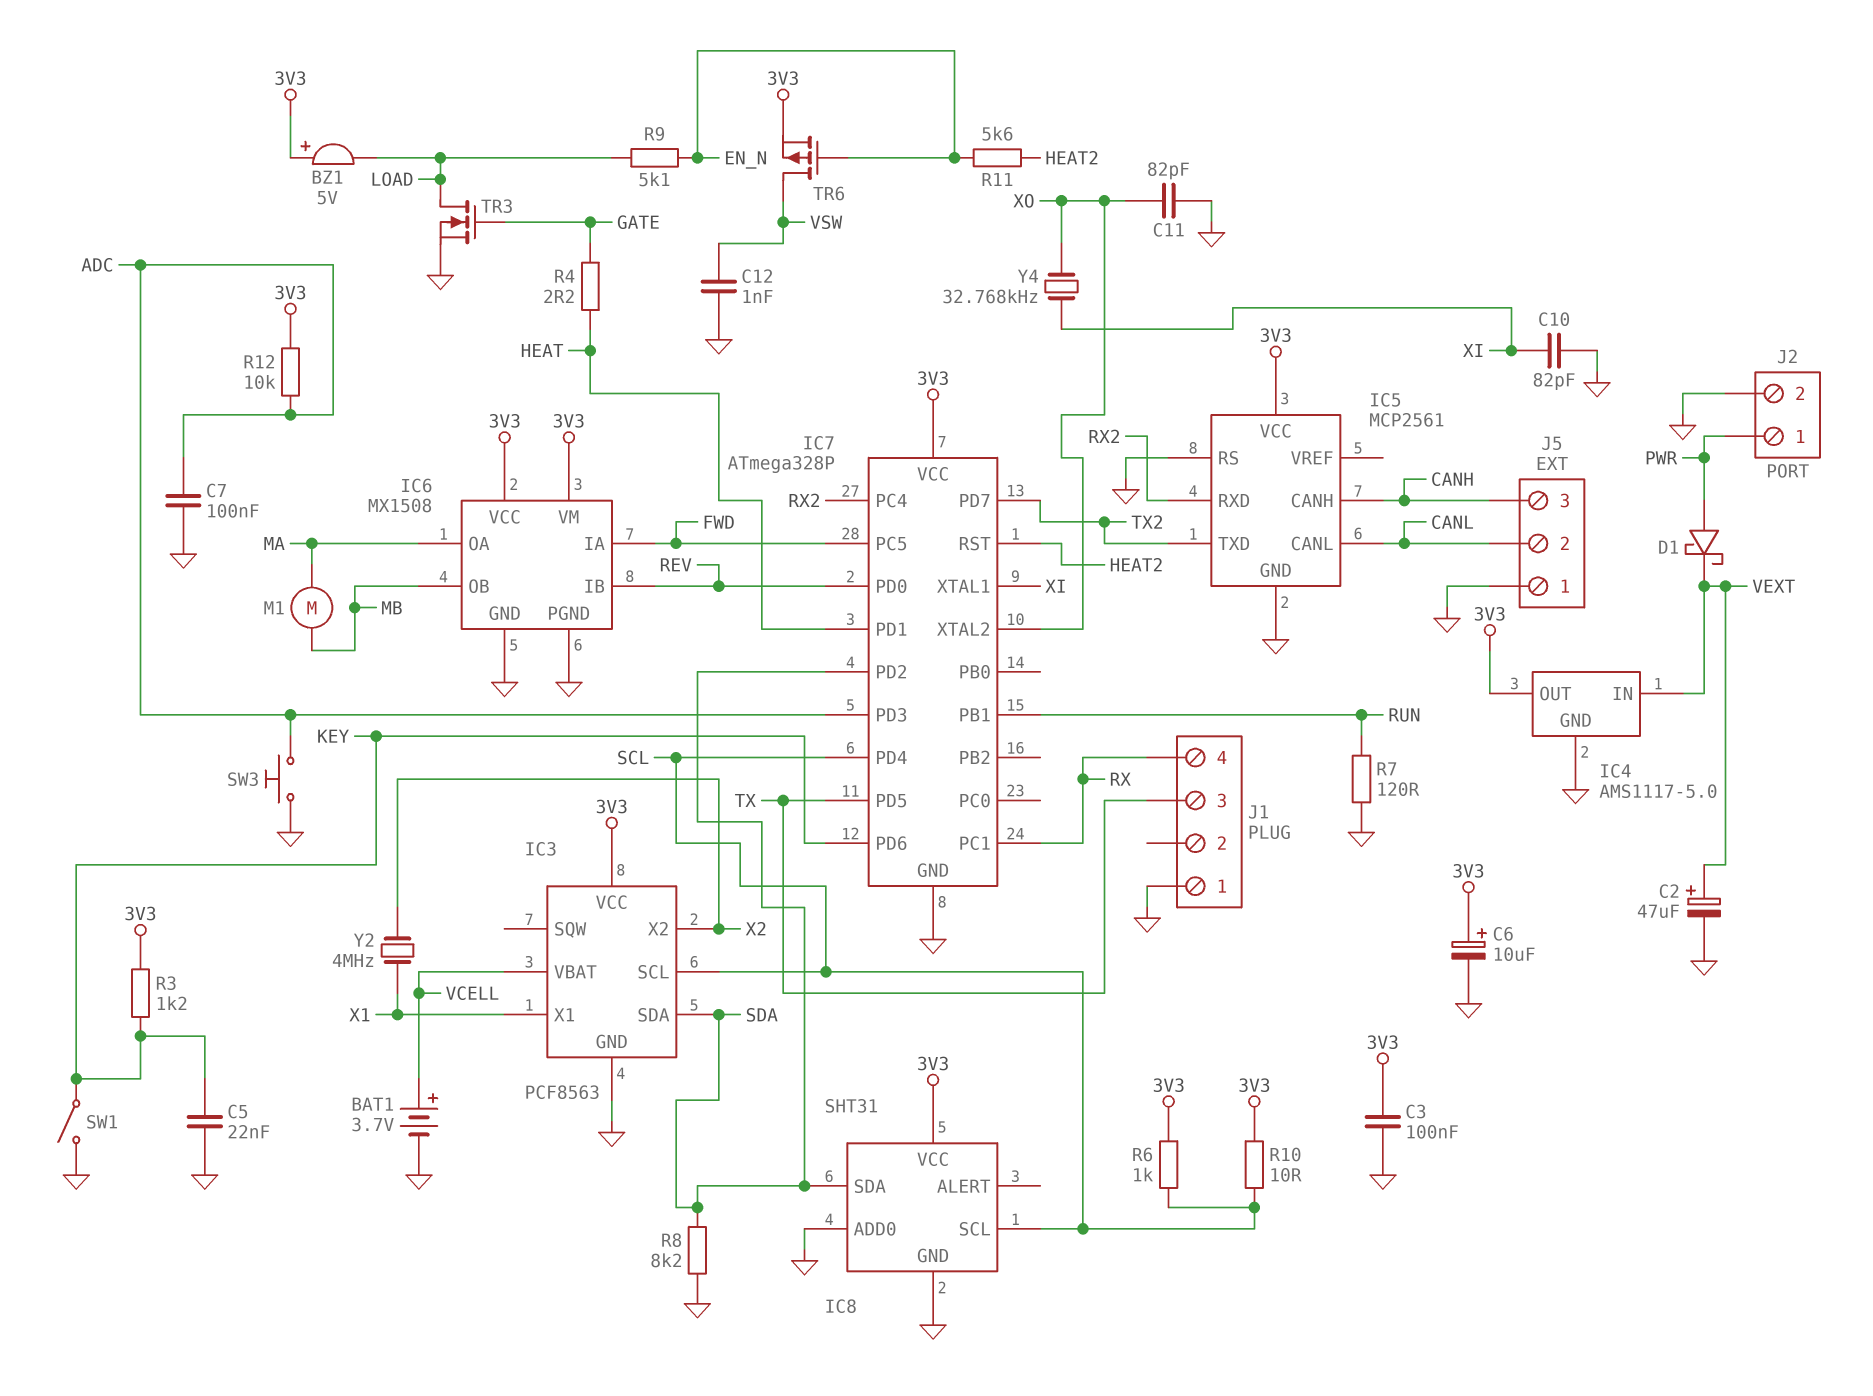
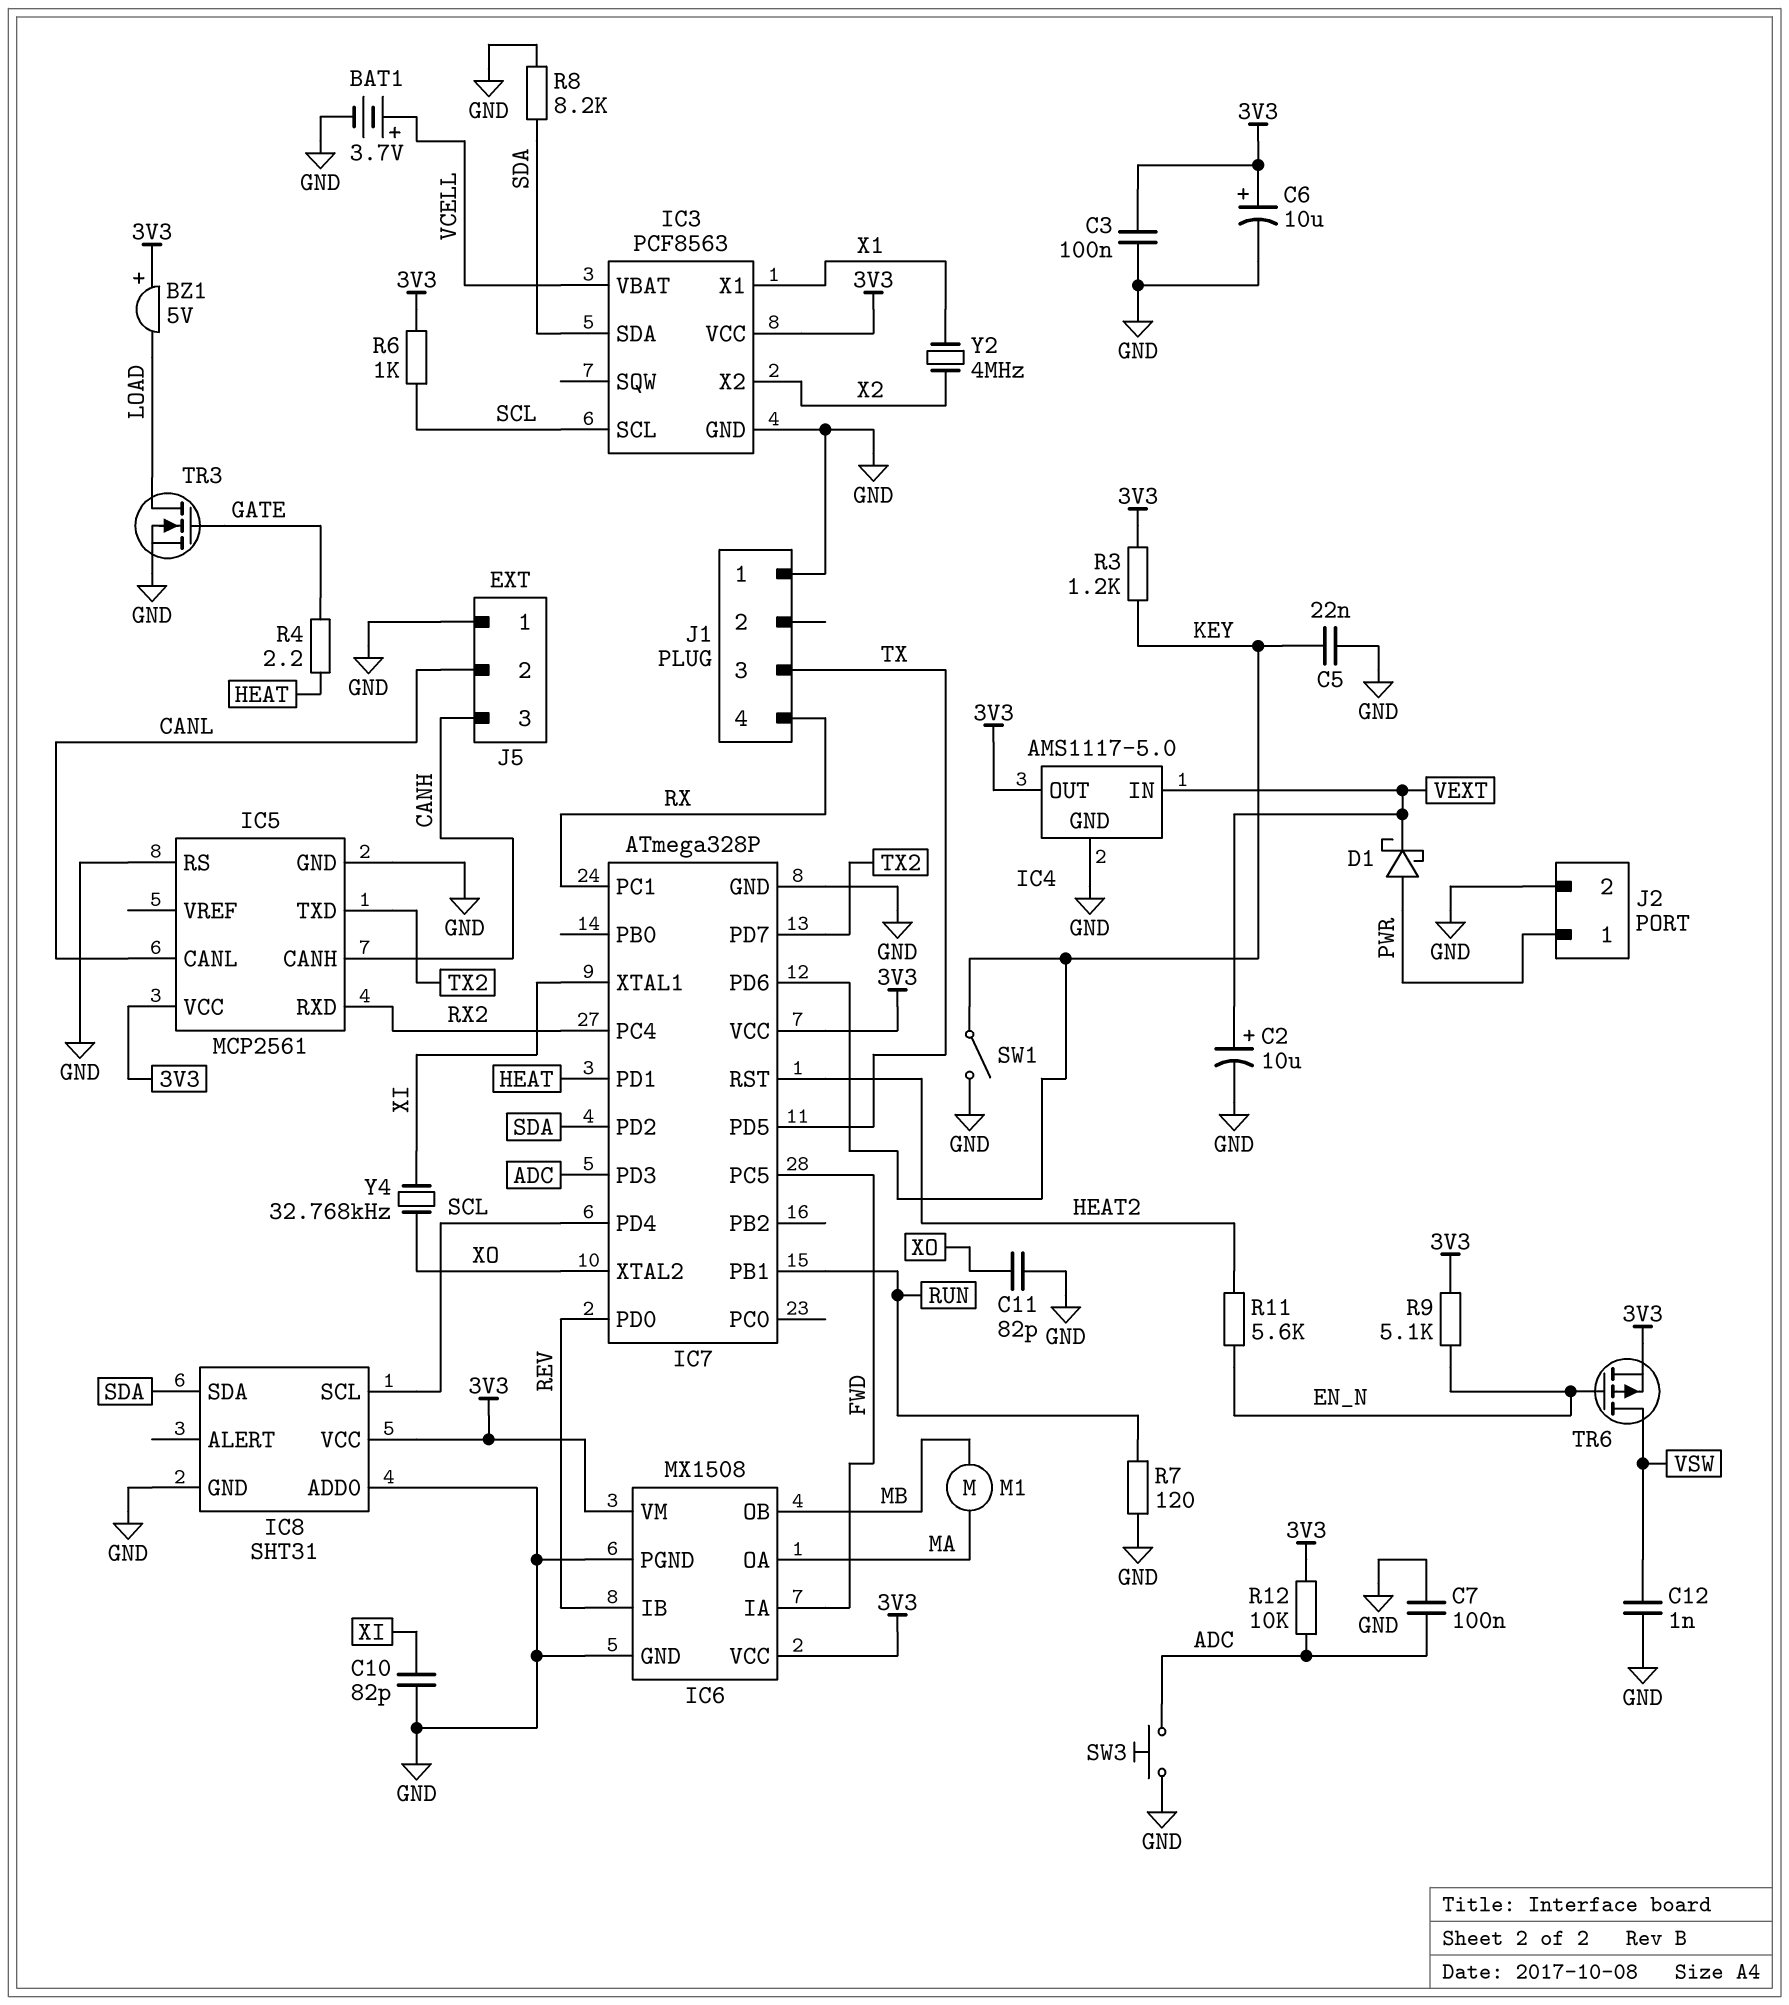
C2: 47uF (plus VEXT, minus GND) -> 10uF (plus VEXT, minus GND)
R9: 5.1k (EN_N, LOAD) -> 5.1k (3V3, EN_N)
R10: 10 (3V3, SCL) -> none

